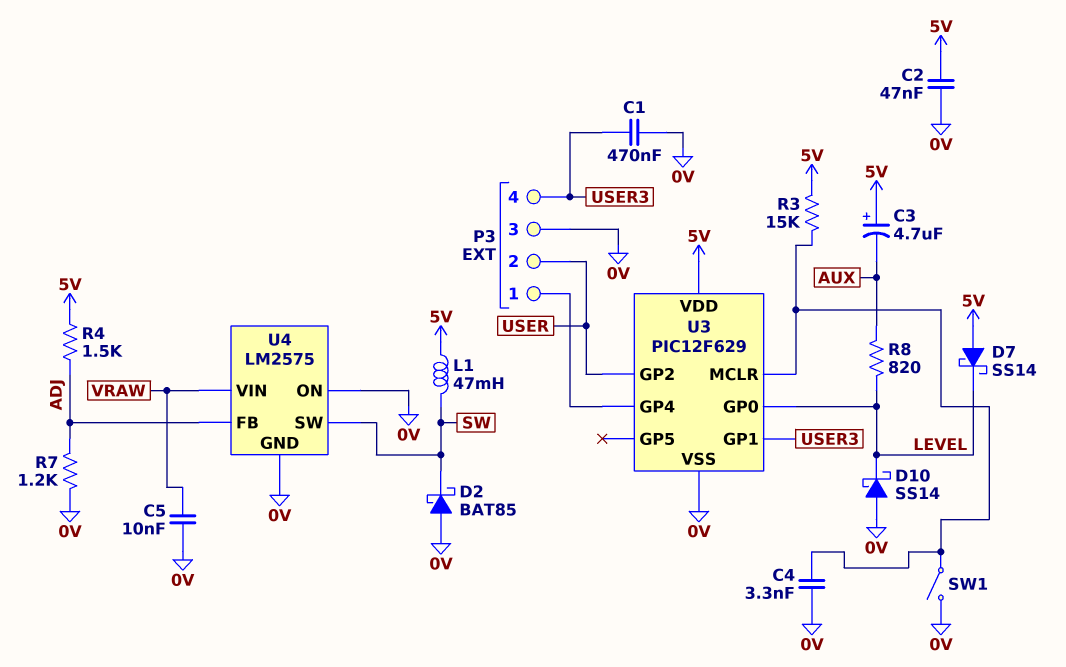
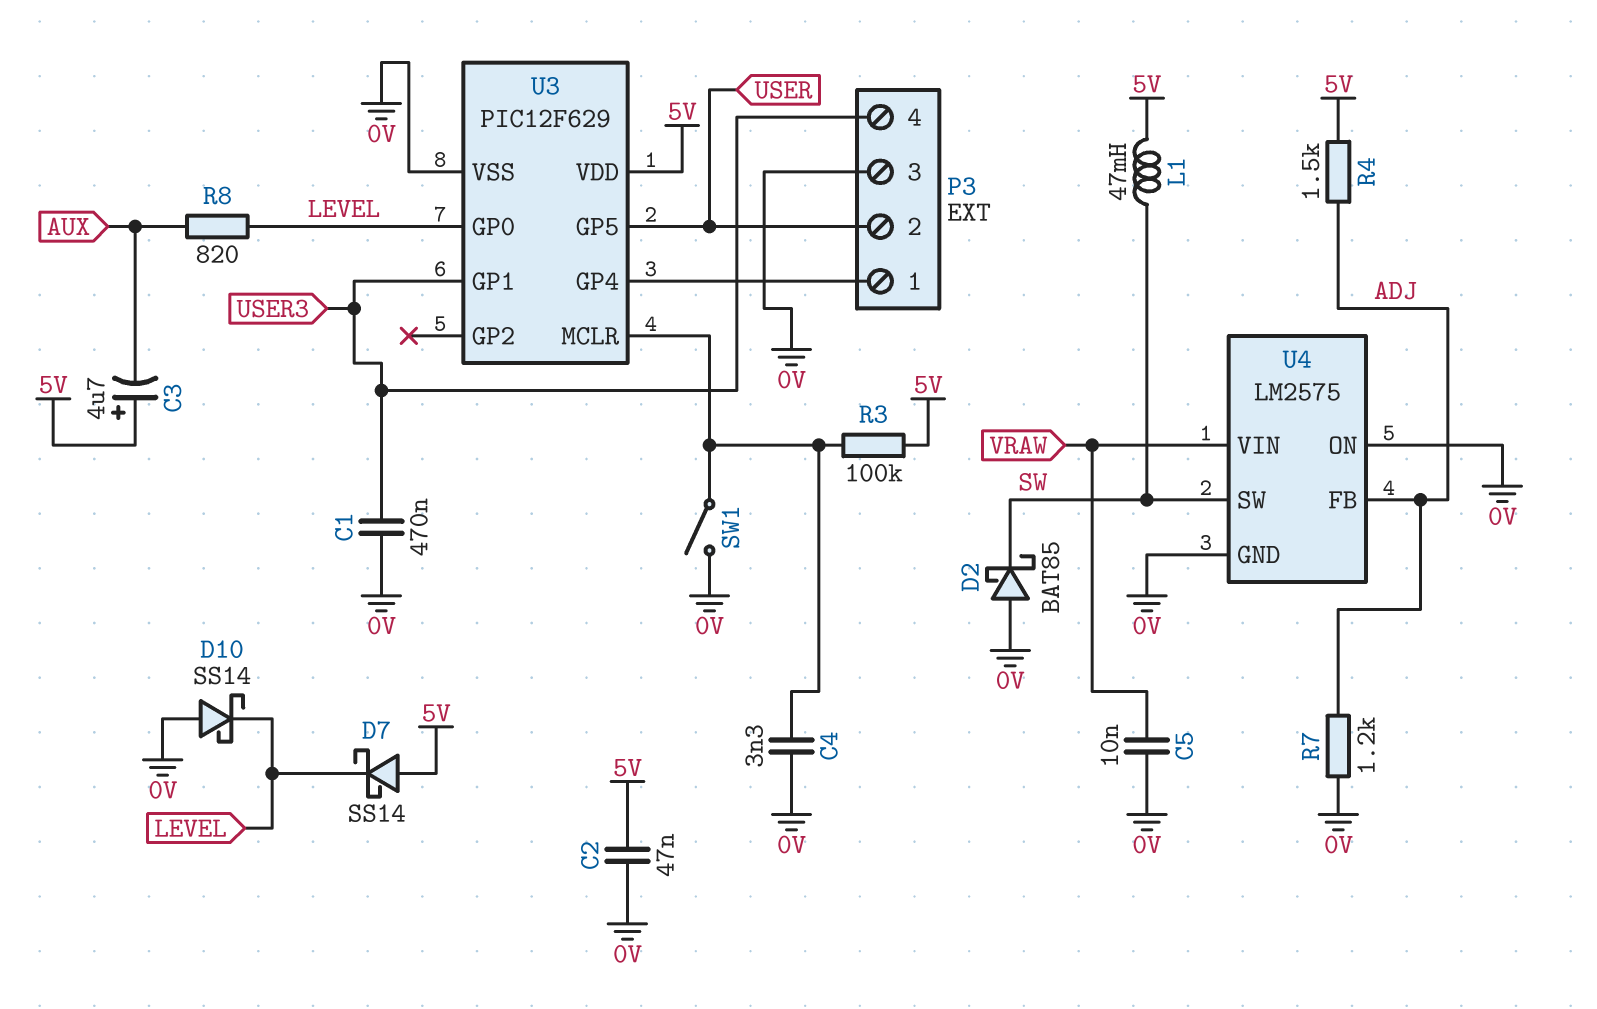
R3: 15k (5V, U3/MCLR) -> 100k (5V, U3/MCLR)
U3 pin GP2: USER -> none
U3 pin GP5: none -> USER

